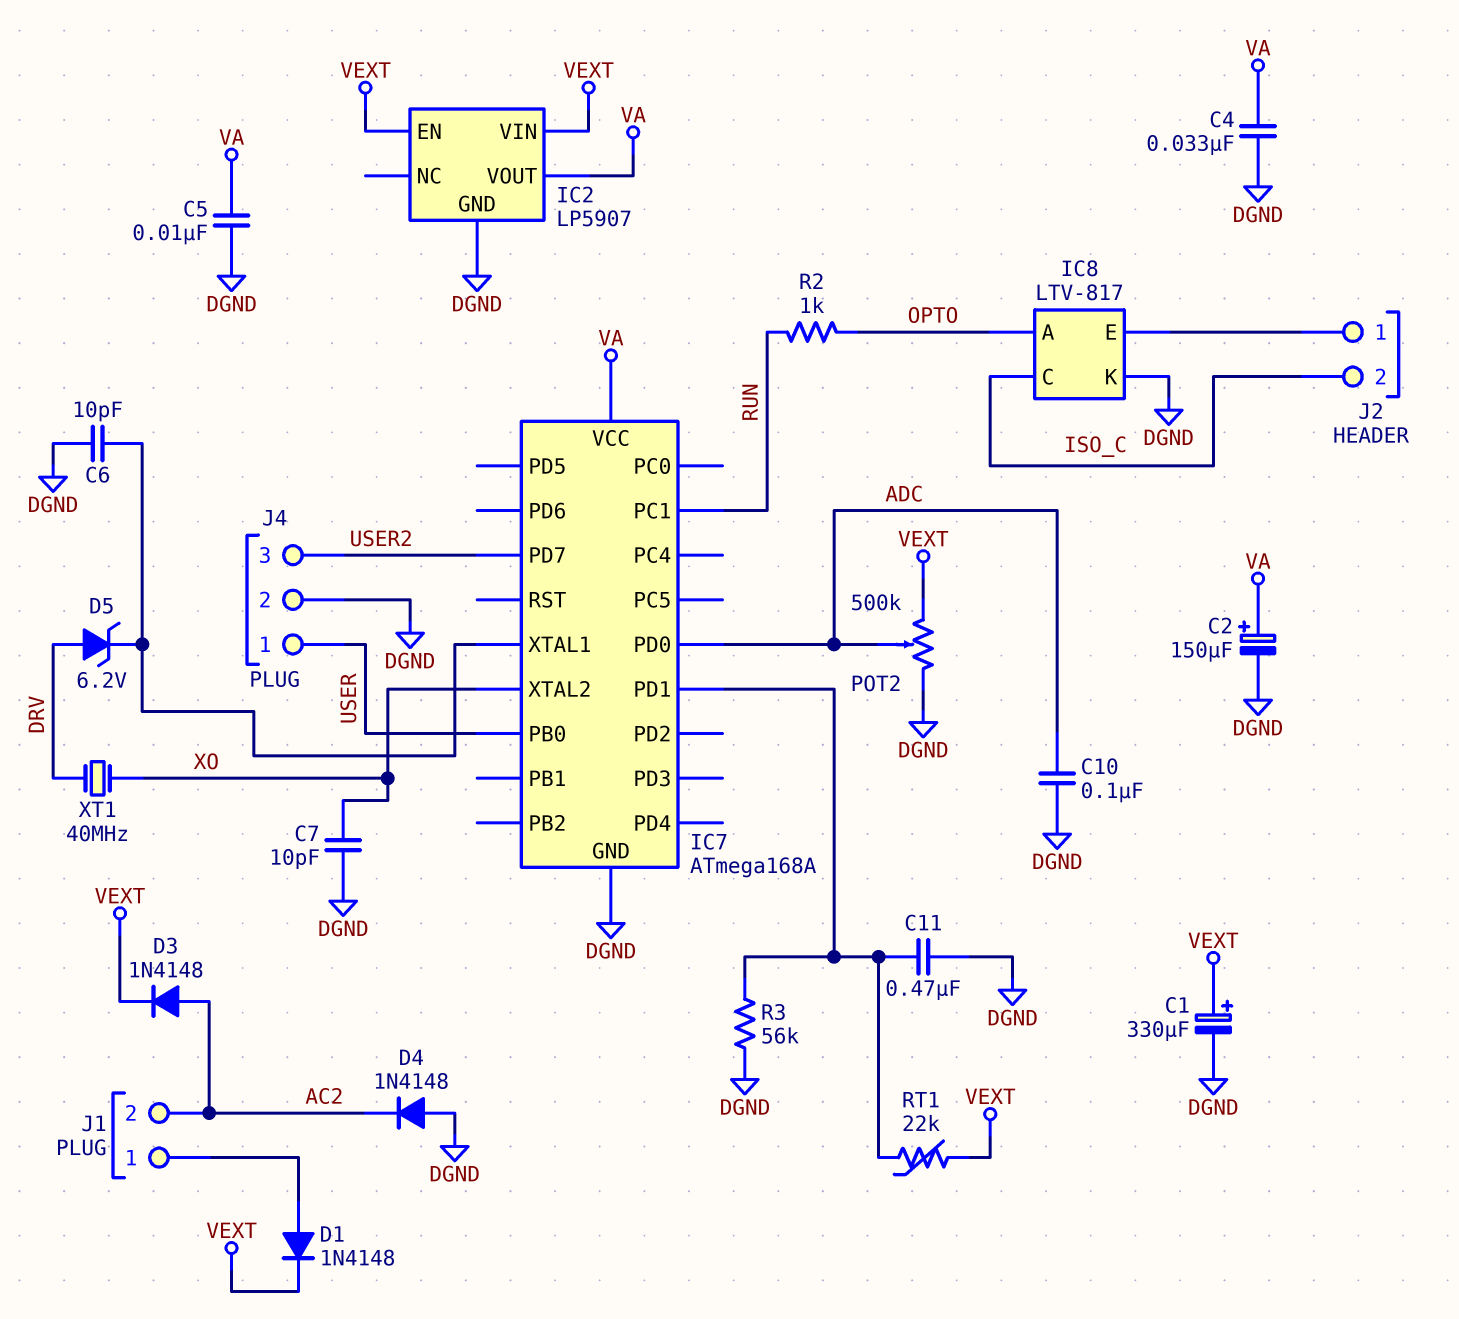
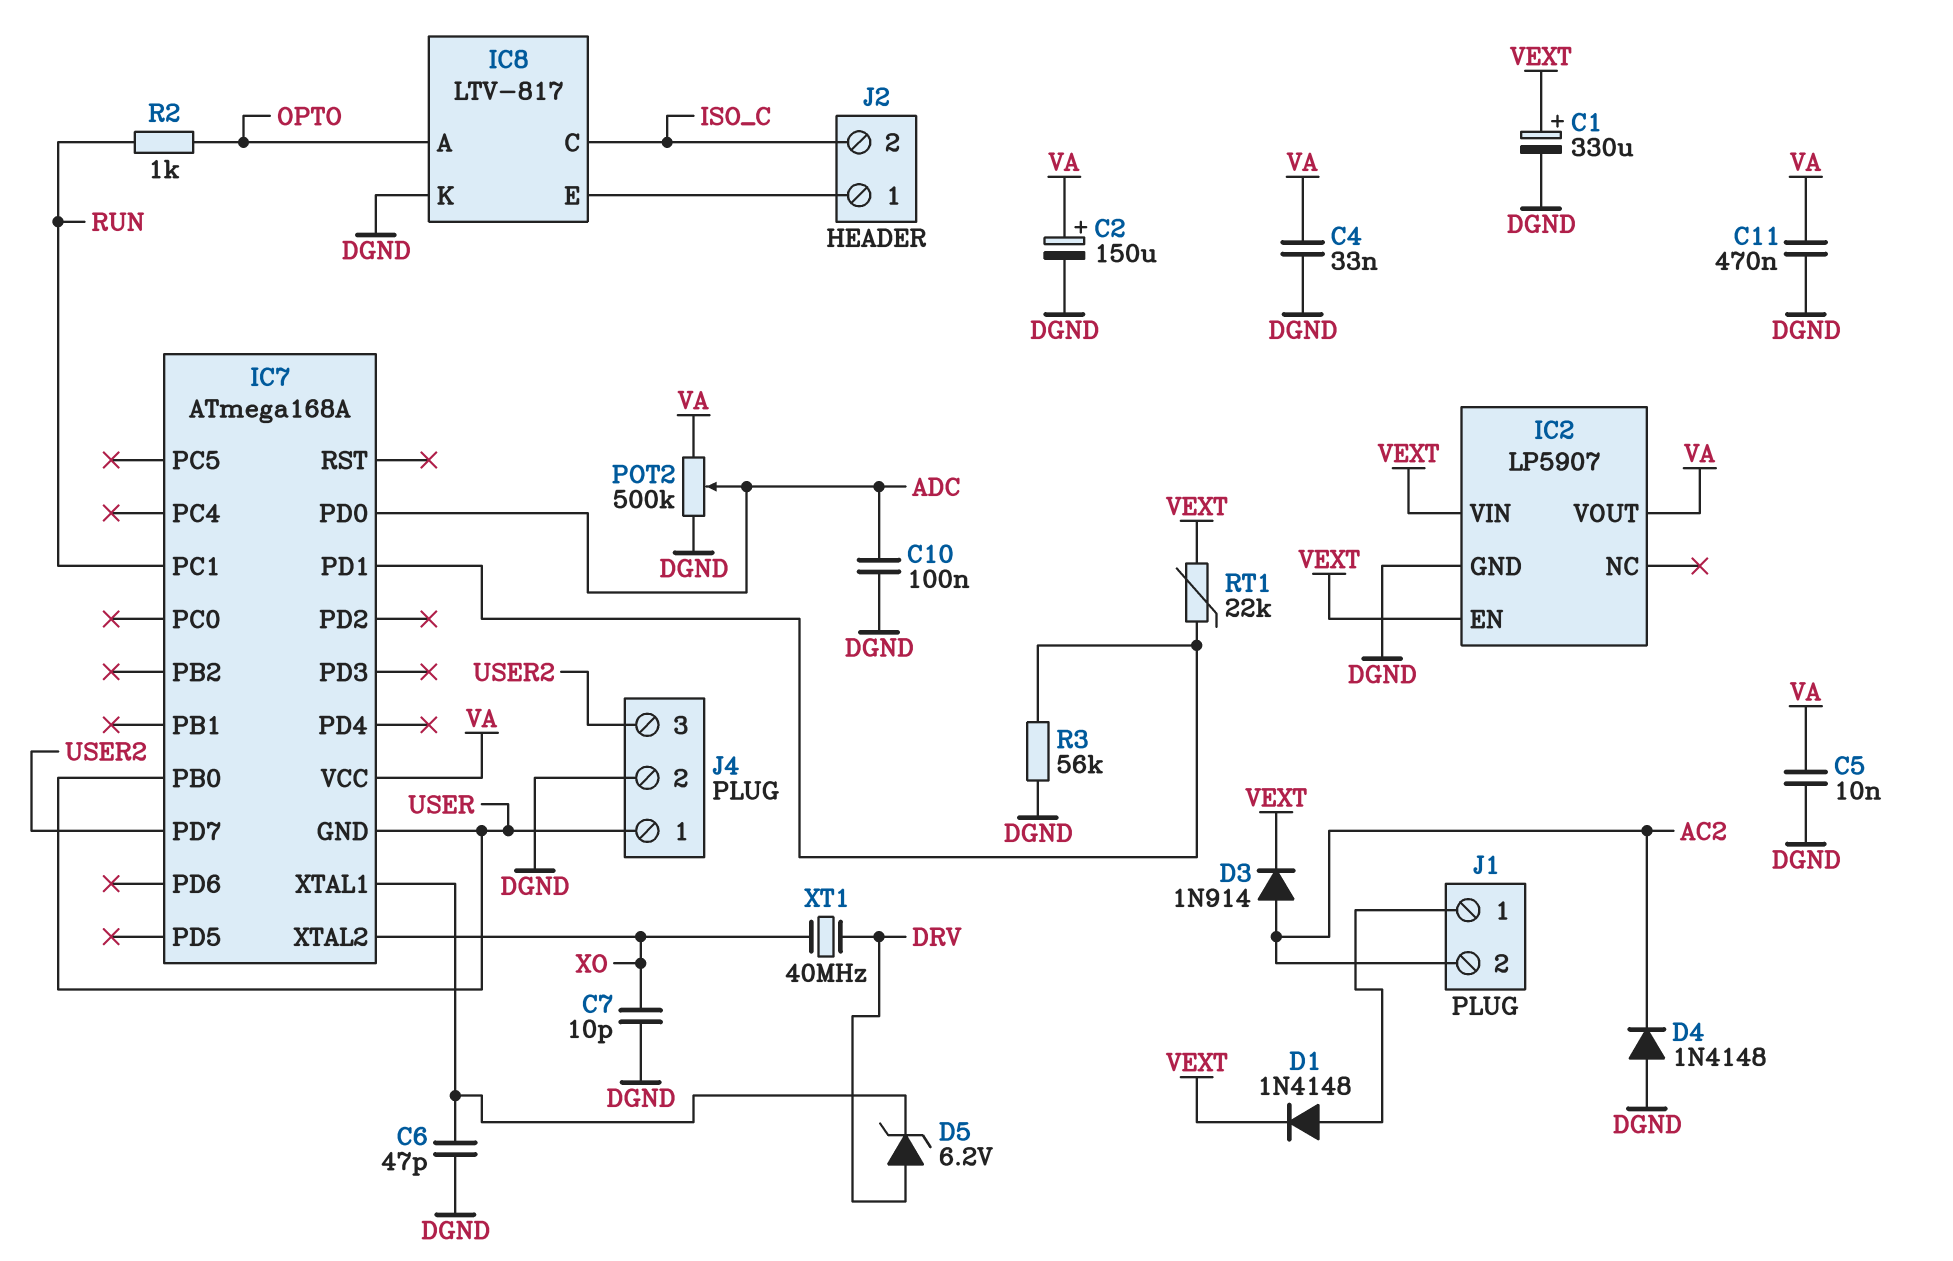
C6: 10pF (DGND, IC7/XTAL1) -> 47pF (DGND, IC7/XTAL1)
C11: 470nF (DGND, IC7/PD1) -> 470nF (DGND, VA)
D3: diode 1N4148 (A AC2, K VEXT) -> diode 1N914 (A AC2, K VEXT)
IC7 pin GND: DGND -> USER
POT2: 500k (DGND, VEXT, wiper ADC) -> 500k (DGND, VA, wiper ADC)

